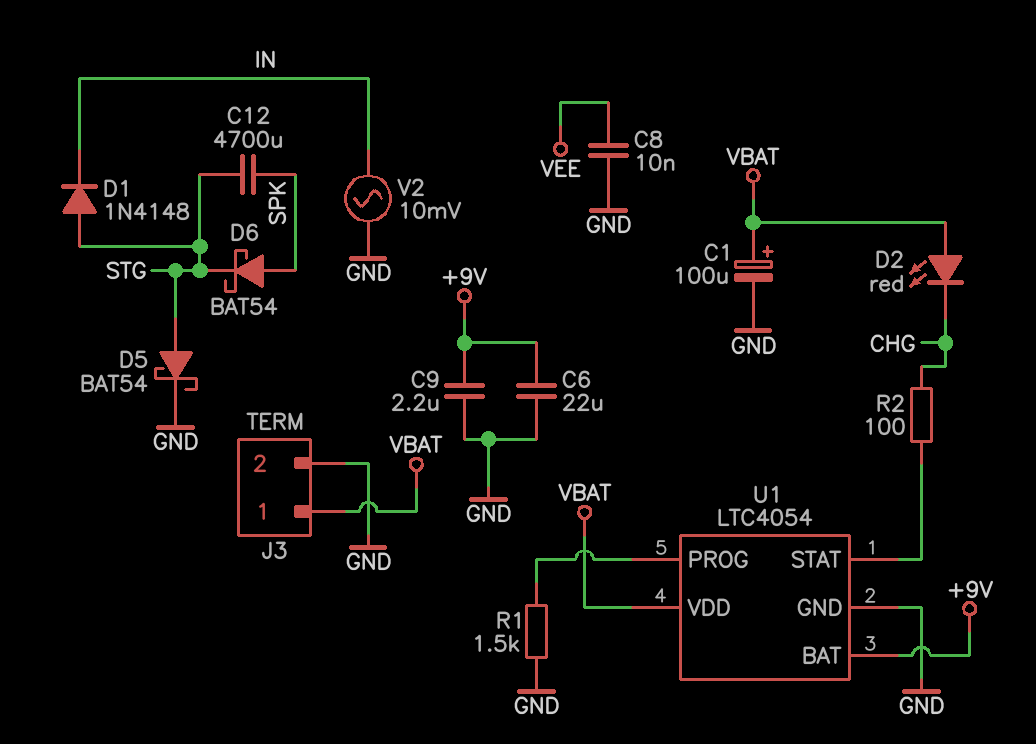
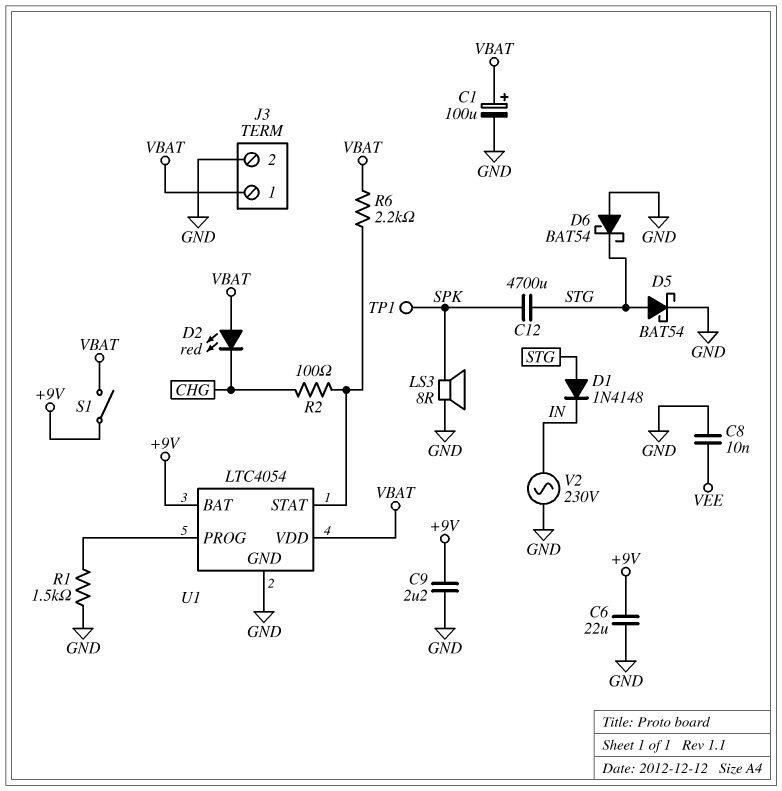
D6: schottky BAT54 (A SPK, K STG) -> schottky BAT54 (A GND, K STG)
LS3: none -> speaker 8R (GND, SPK)
R6: none -> 2.2k (U1/STAT, VBAT)
S1: none -> switch (+9V, VBAT)
TP1: none -> test point (SPK)
V2: AC 10mV (GND, IN) -> AC 230V (GND, IN)

